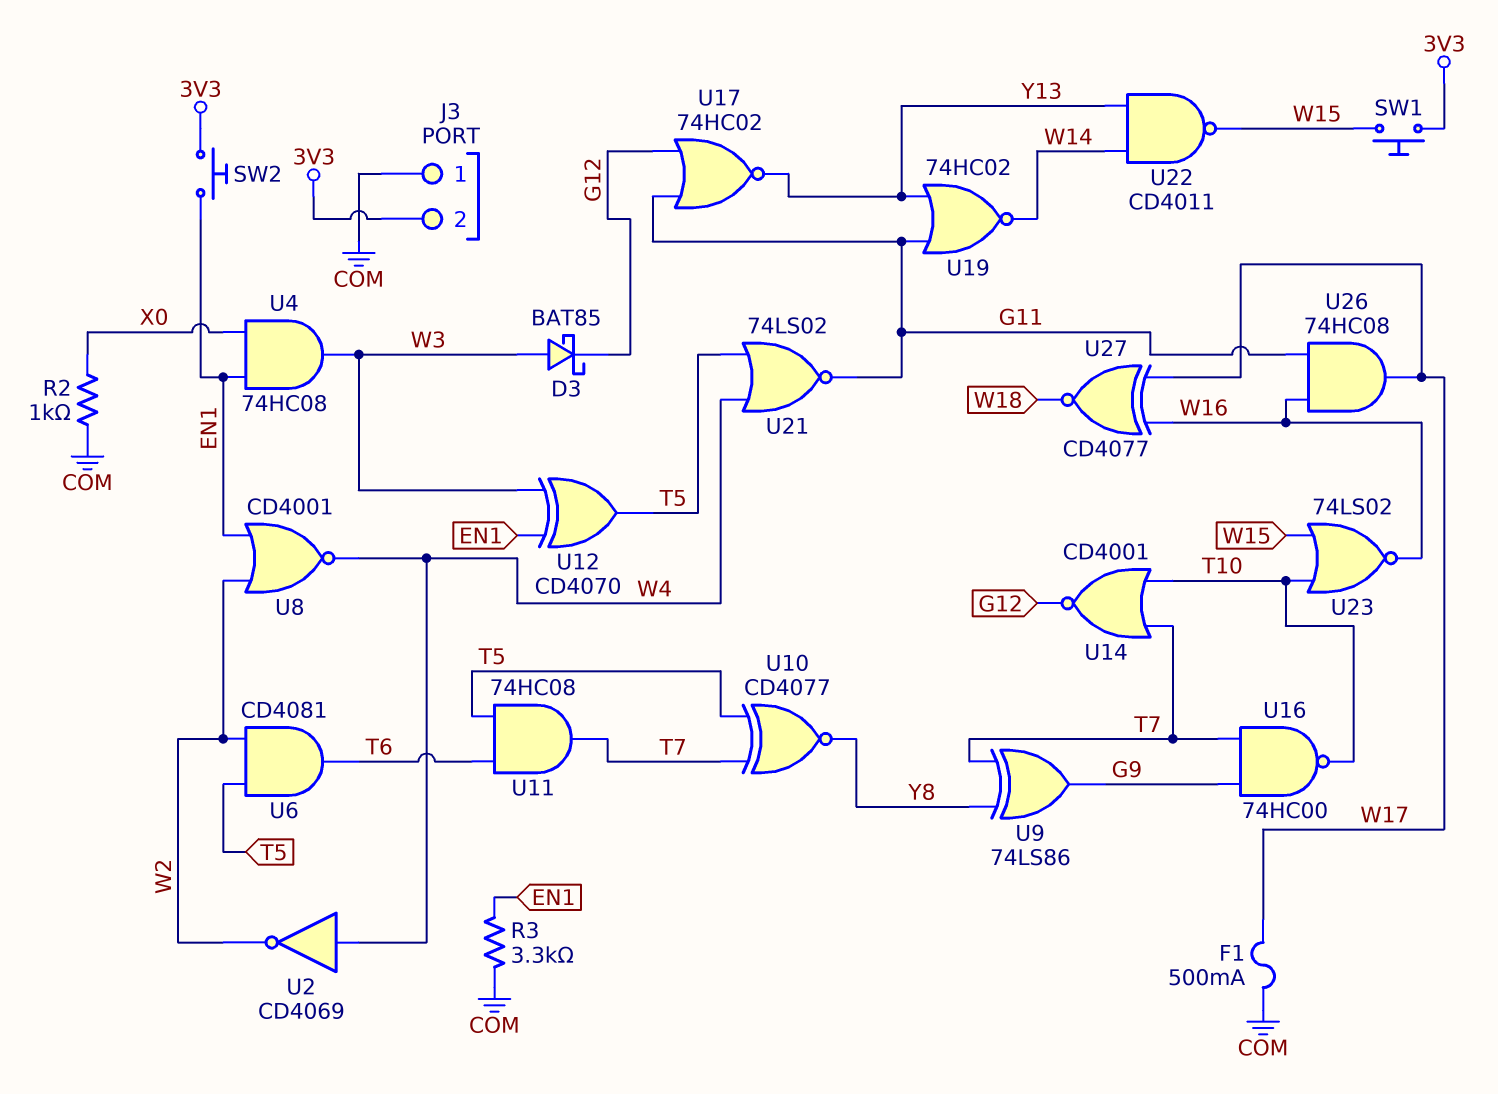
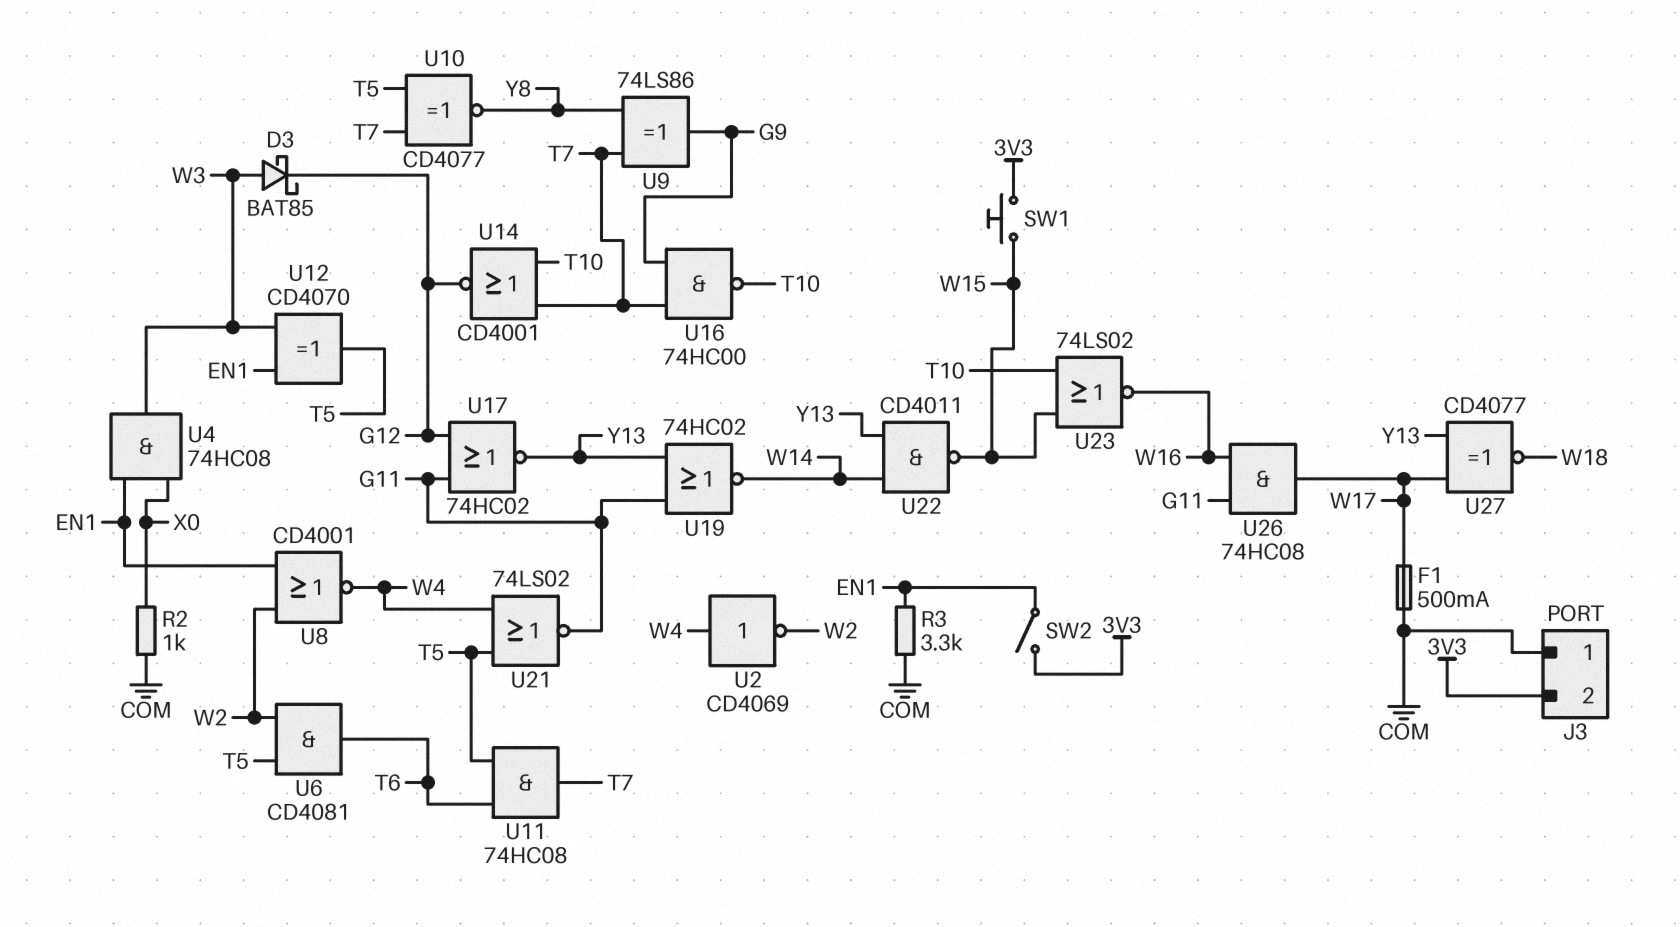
SW2: button (3V3, EN1) -> switch (3V3, EN1)
U27: XNOR CD4077 (in W16, in W17, out W18) -> XNOR CD4077 (in W17, in Y13, out W18)

